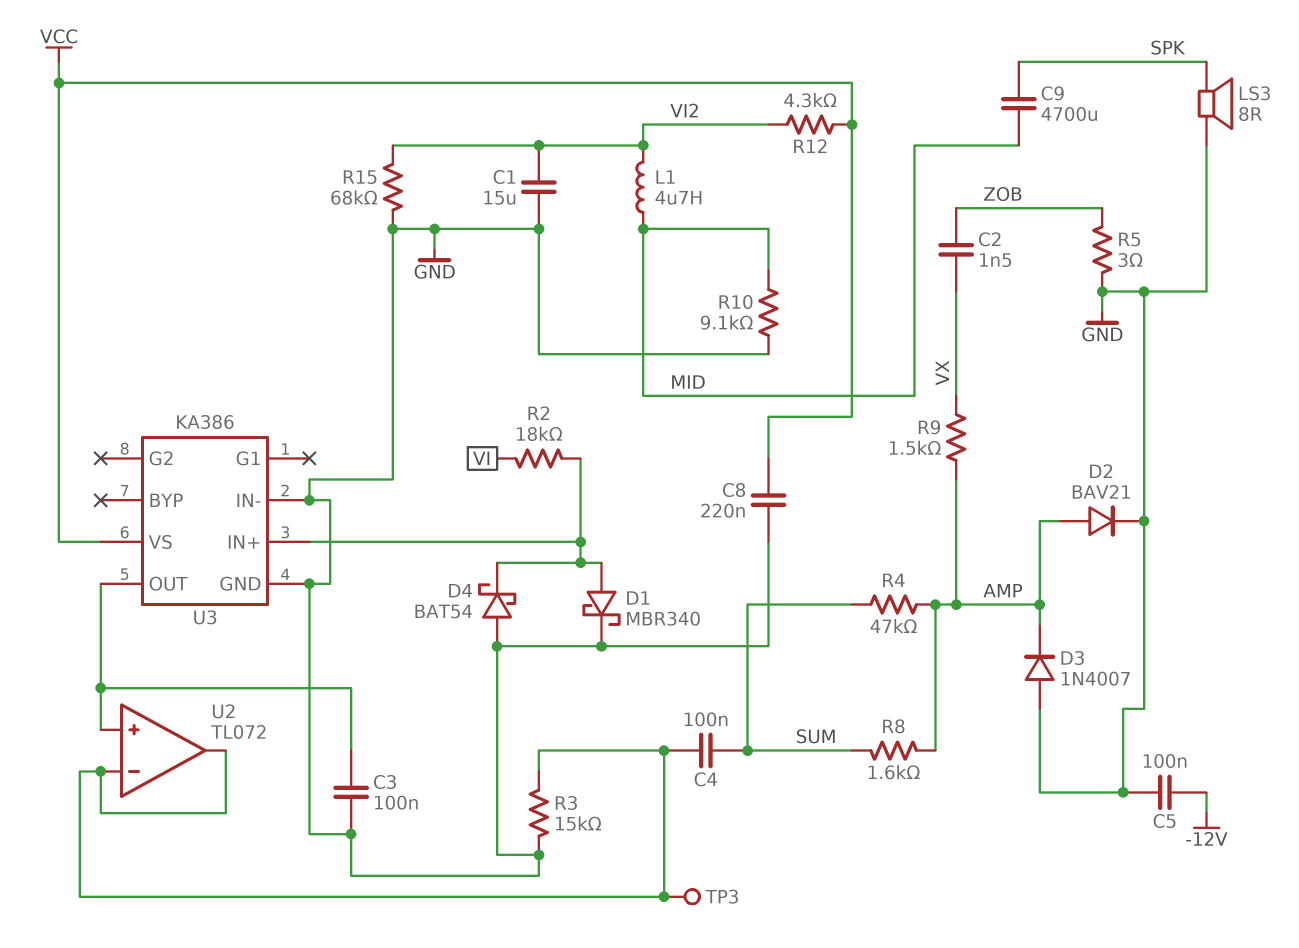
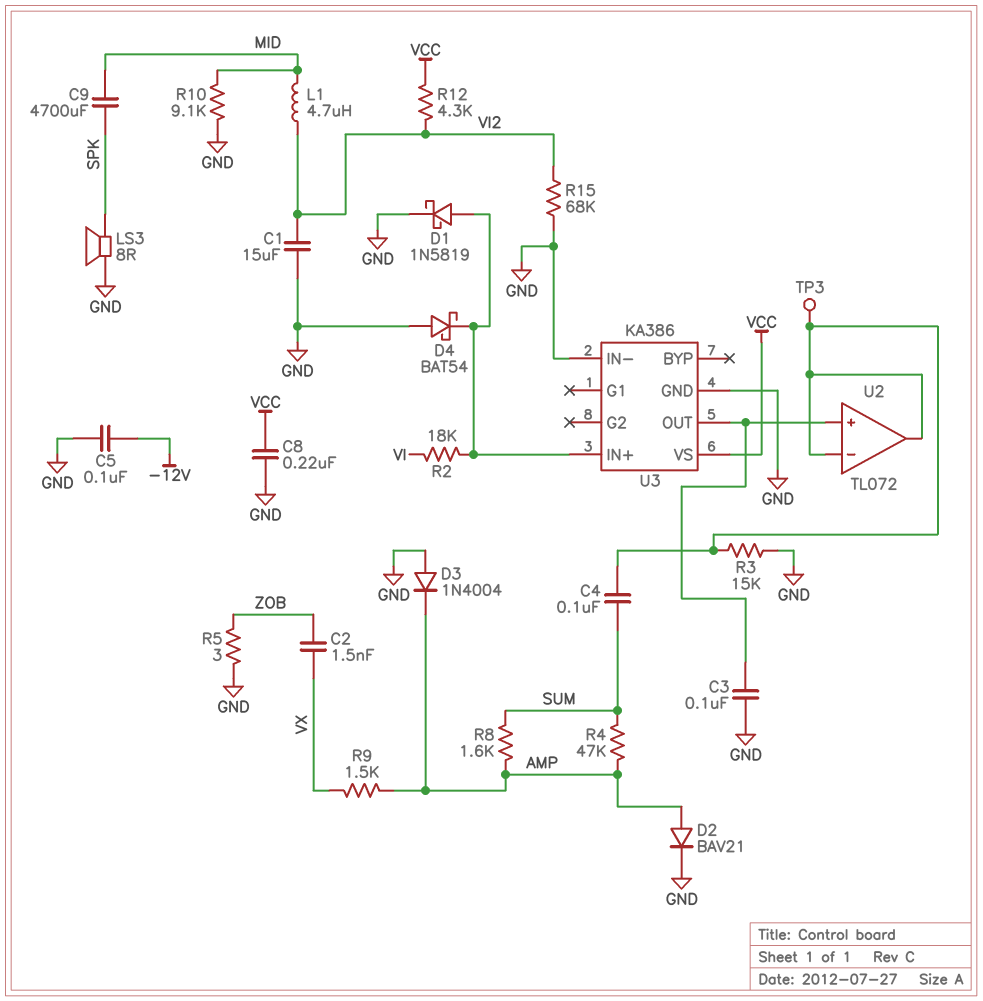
D1: schottky MBR340 (A U3/IN+, K GND) -> schottky 1N5819 (A U3/IN+, K GND)
D3: diode 1N4007 (A GND, K AMP) -> diode 1N4004 (A GND, K AMP)

